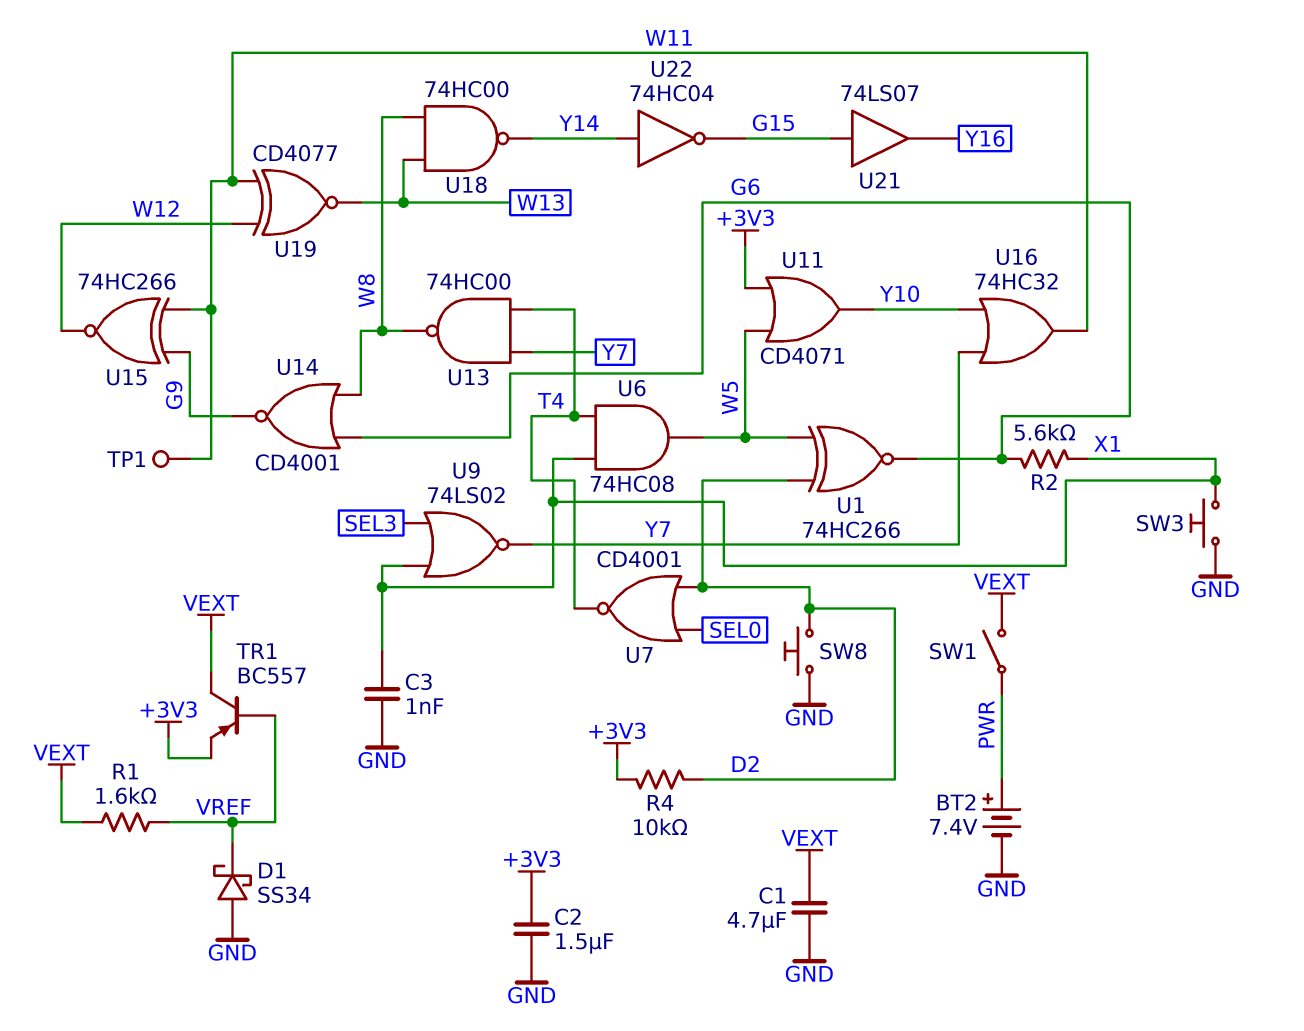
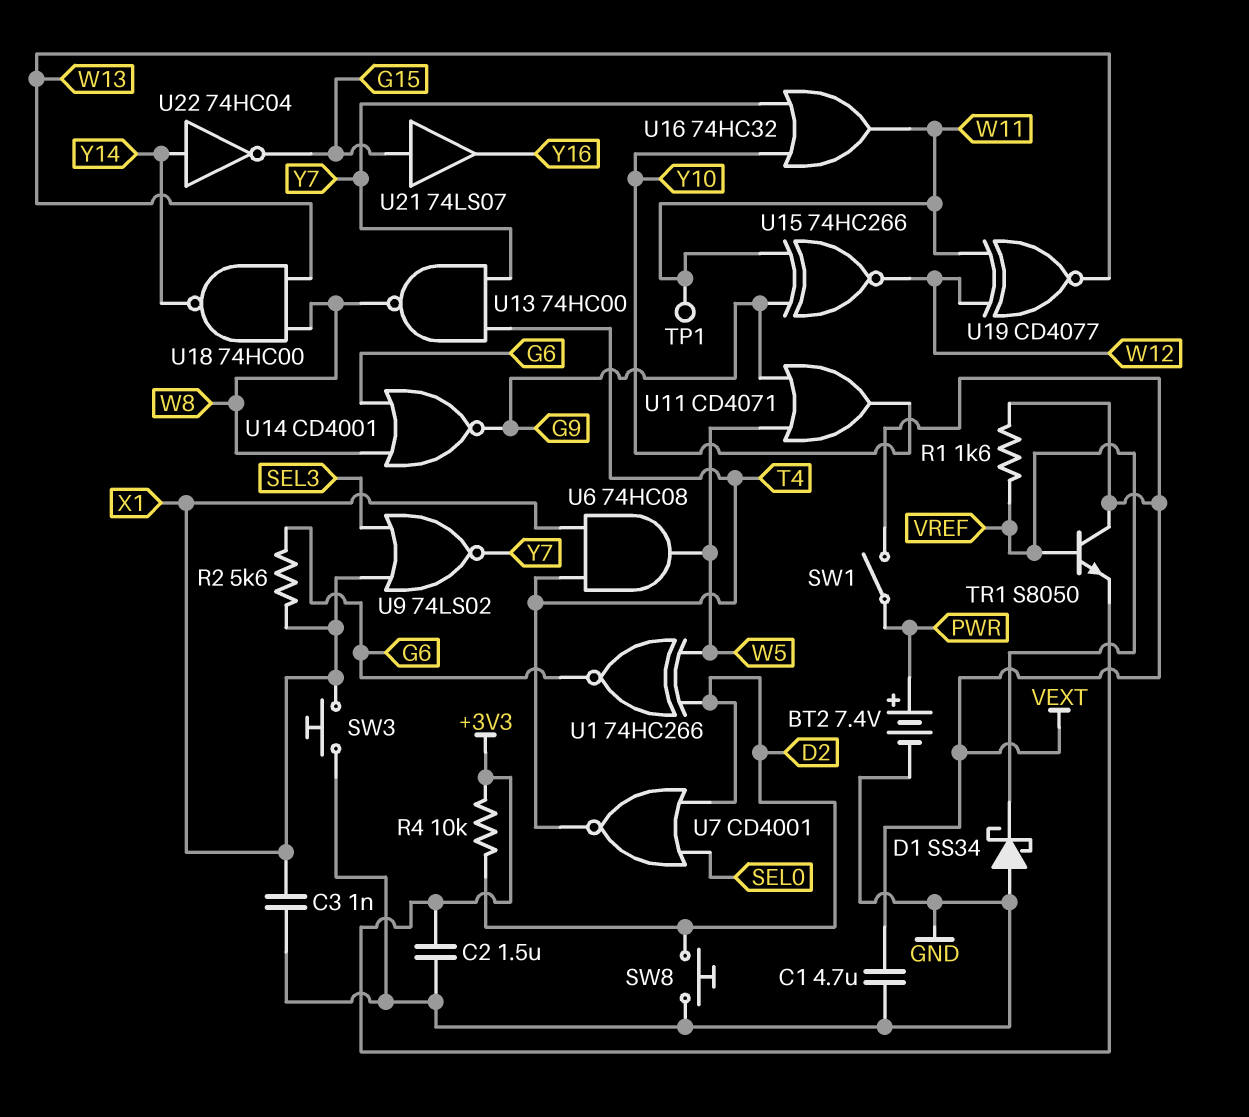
TR1: PNP BC557 (B VREF, C VEXT, E +3V3) -> NPN S8050 (B VREF, C VEXT, E +3V3)
U11: OR CD4071 (in +3V3, in W5, out Y10) -> OR CD4071 (in G9, in W5, out Y10)

